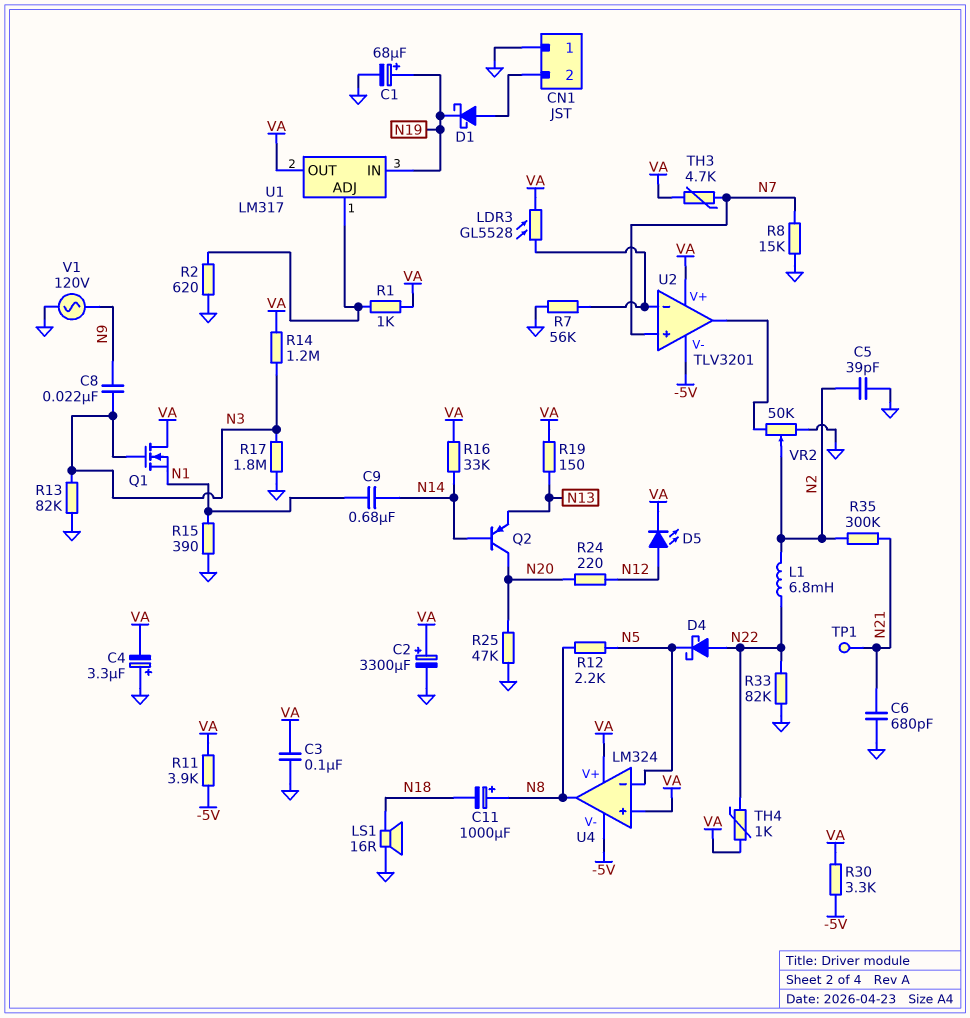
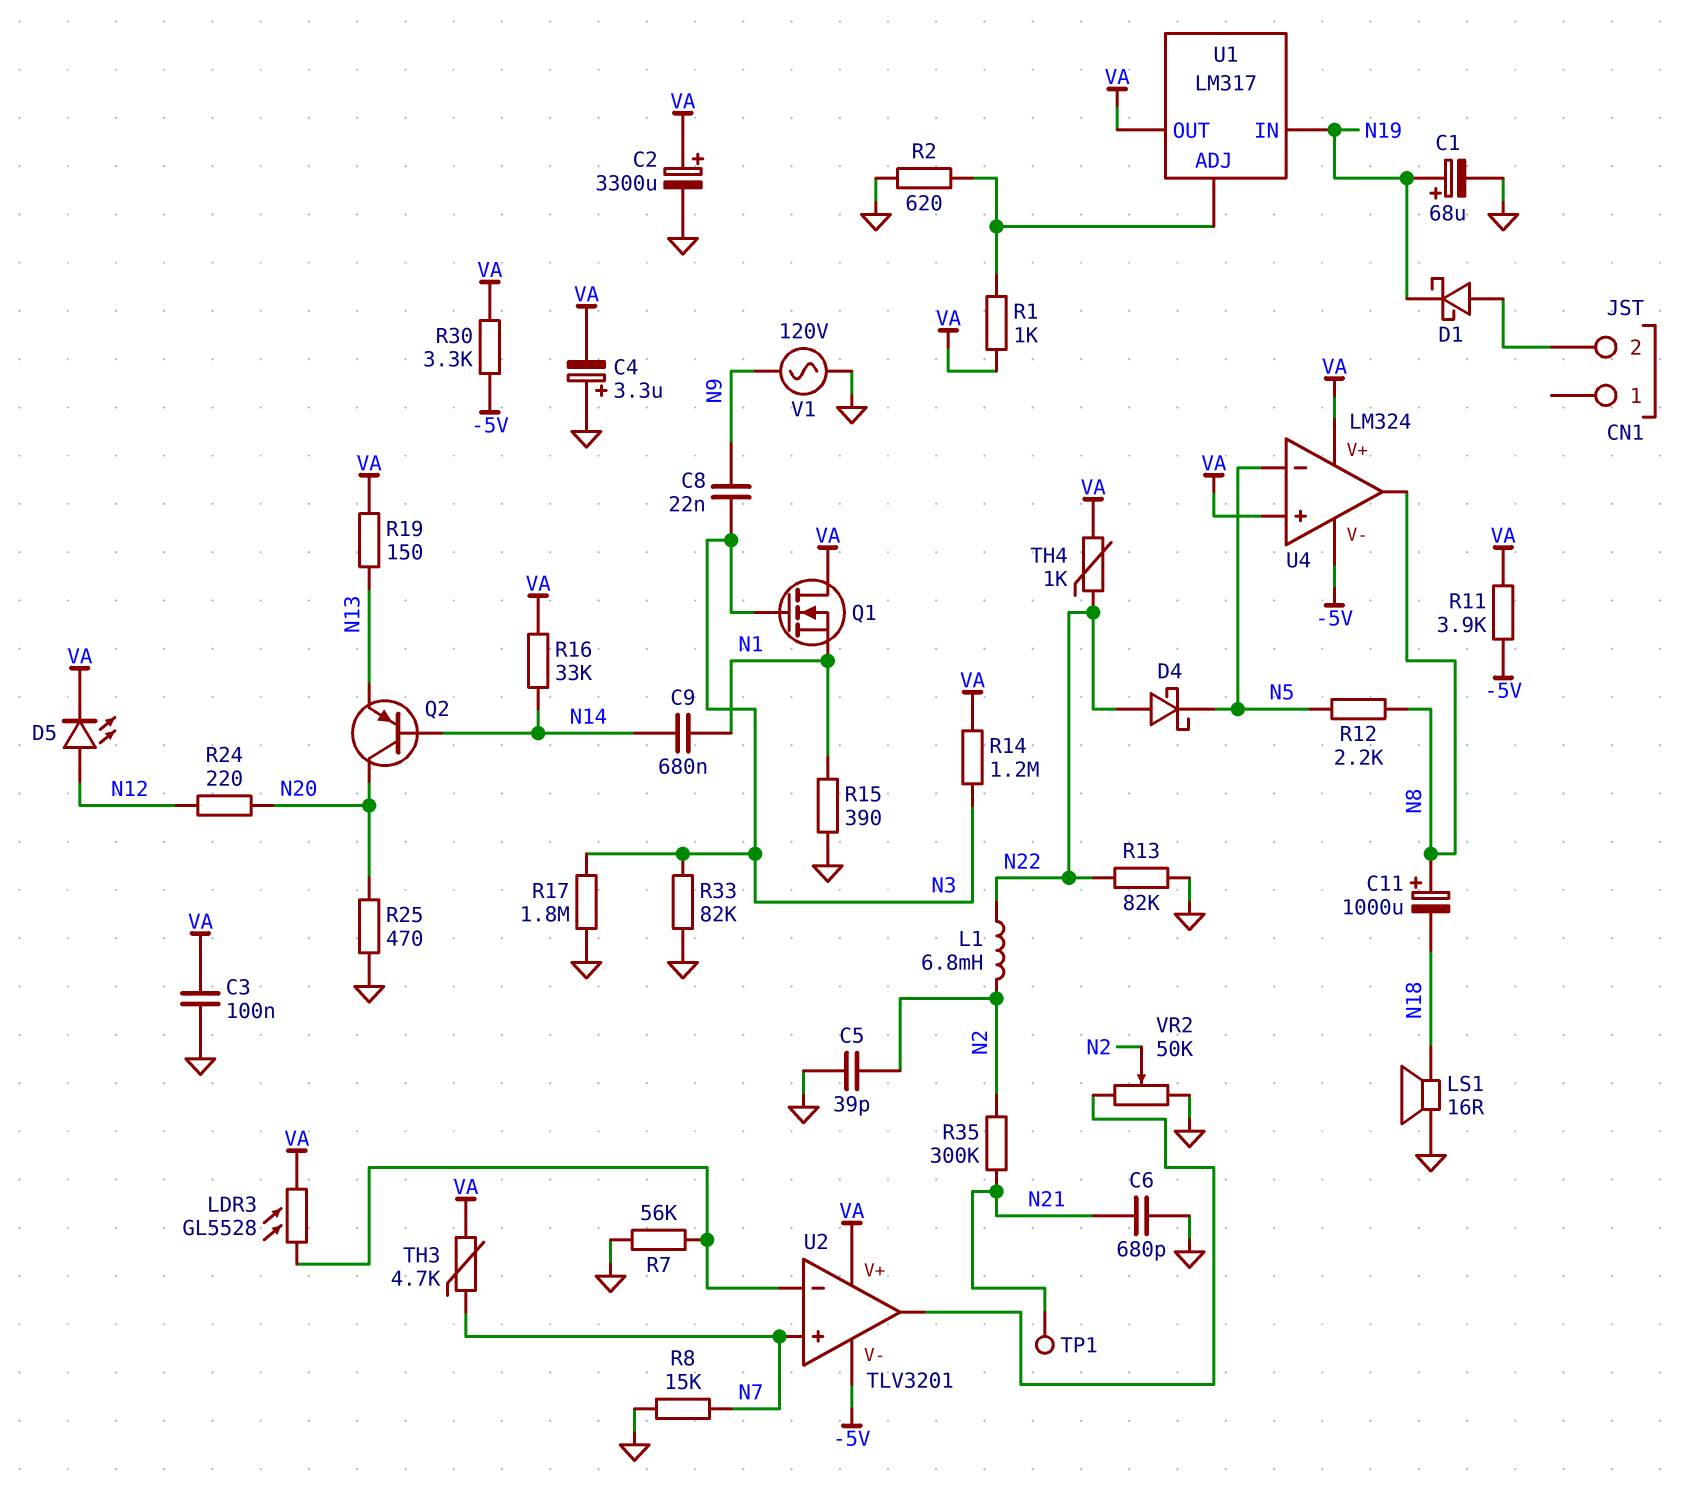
CN1 pin 1: GND -> none
R13: 82k (GND, N3) -> 82k (GND, N22)
R25: 47k (GND, N20) -> 470 (GND, N20)
R33: 82k (GND, N22) -> 82k (GND, N3)

